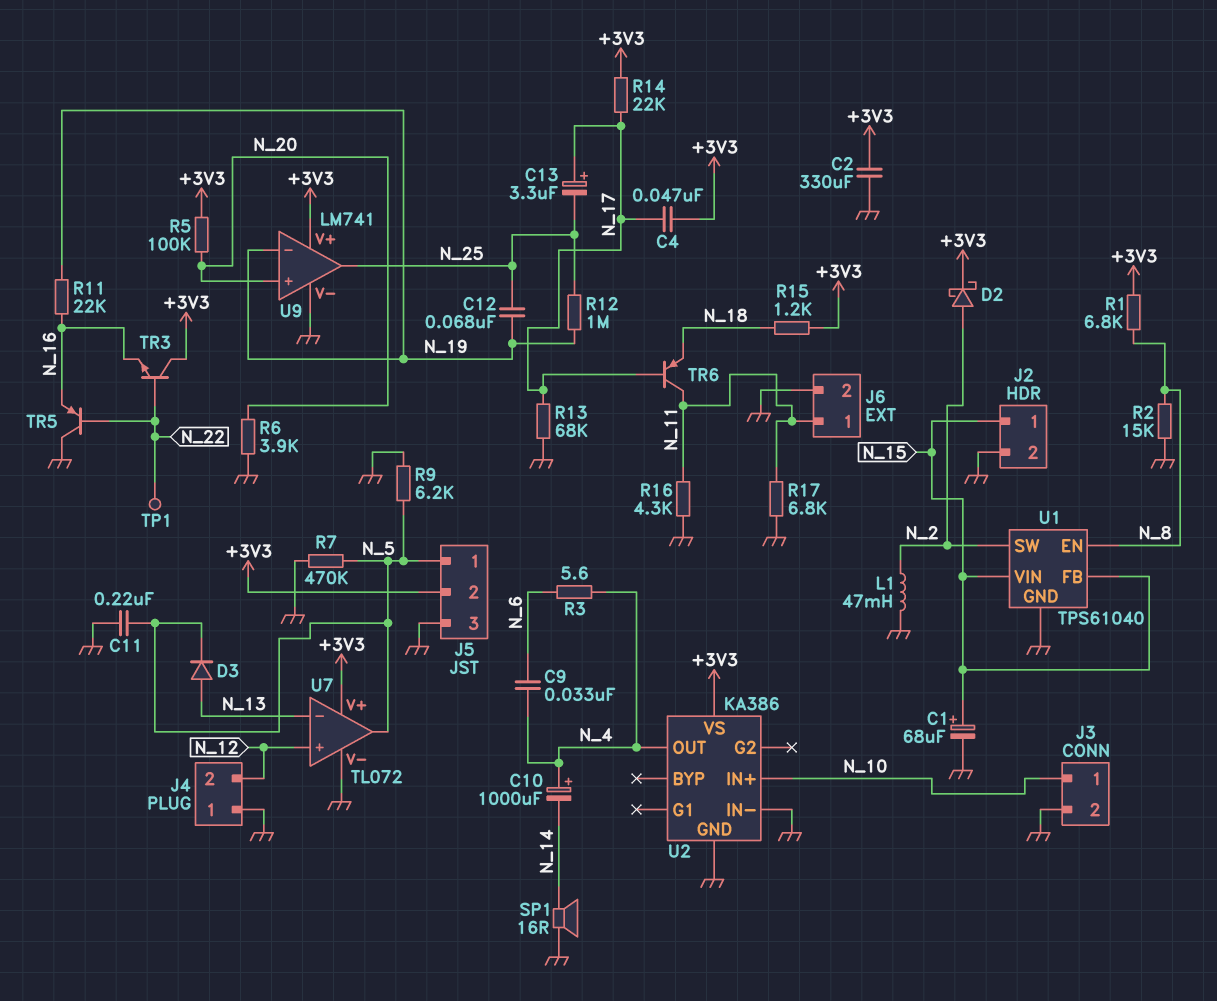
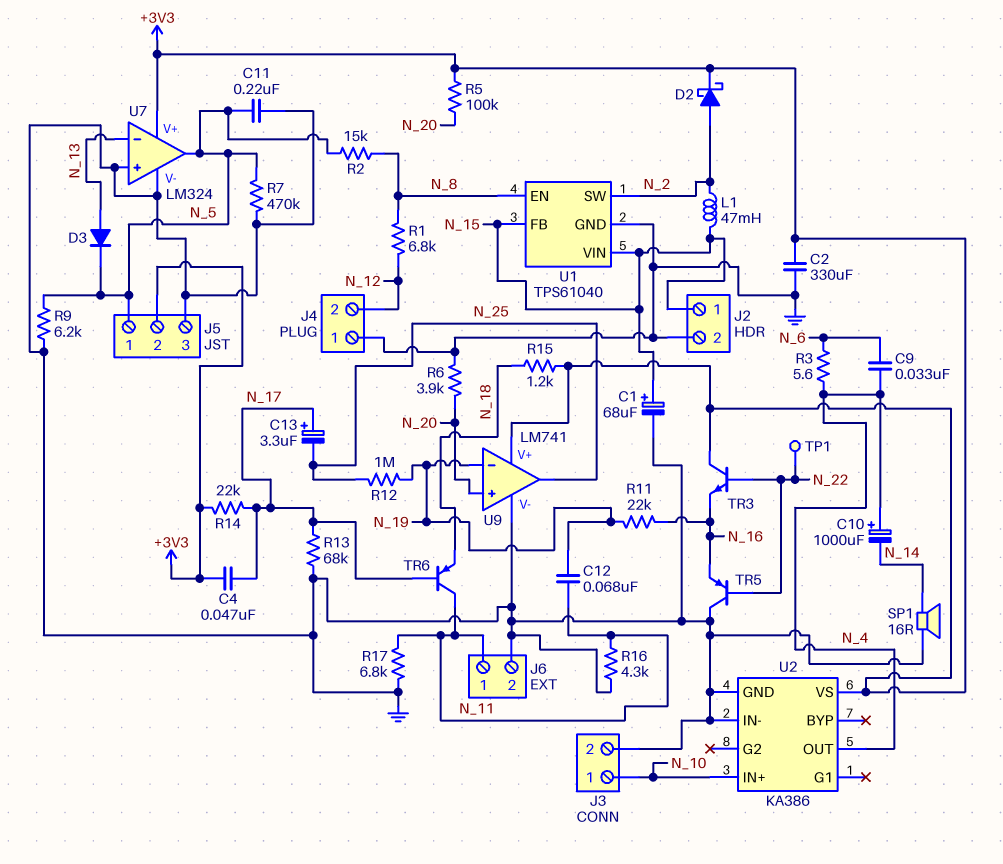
C12: 68nF (N_19, N_25) -> 68nF (N_11, N_19)
L1: 47mH (GND, N_2) -> 47mH (N_2, N_15)
R1: 6.8k (+3V3, N_8) -> 6.8k (N_8, N_12)
R2: 15k (GND, N_8) -> 15k (N_5, N_8)
U7: TL072 -> LM324
U7 pin in+: N_12 -> GND

